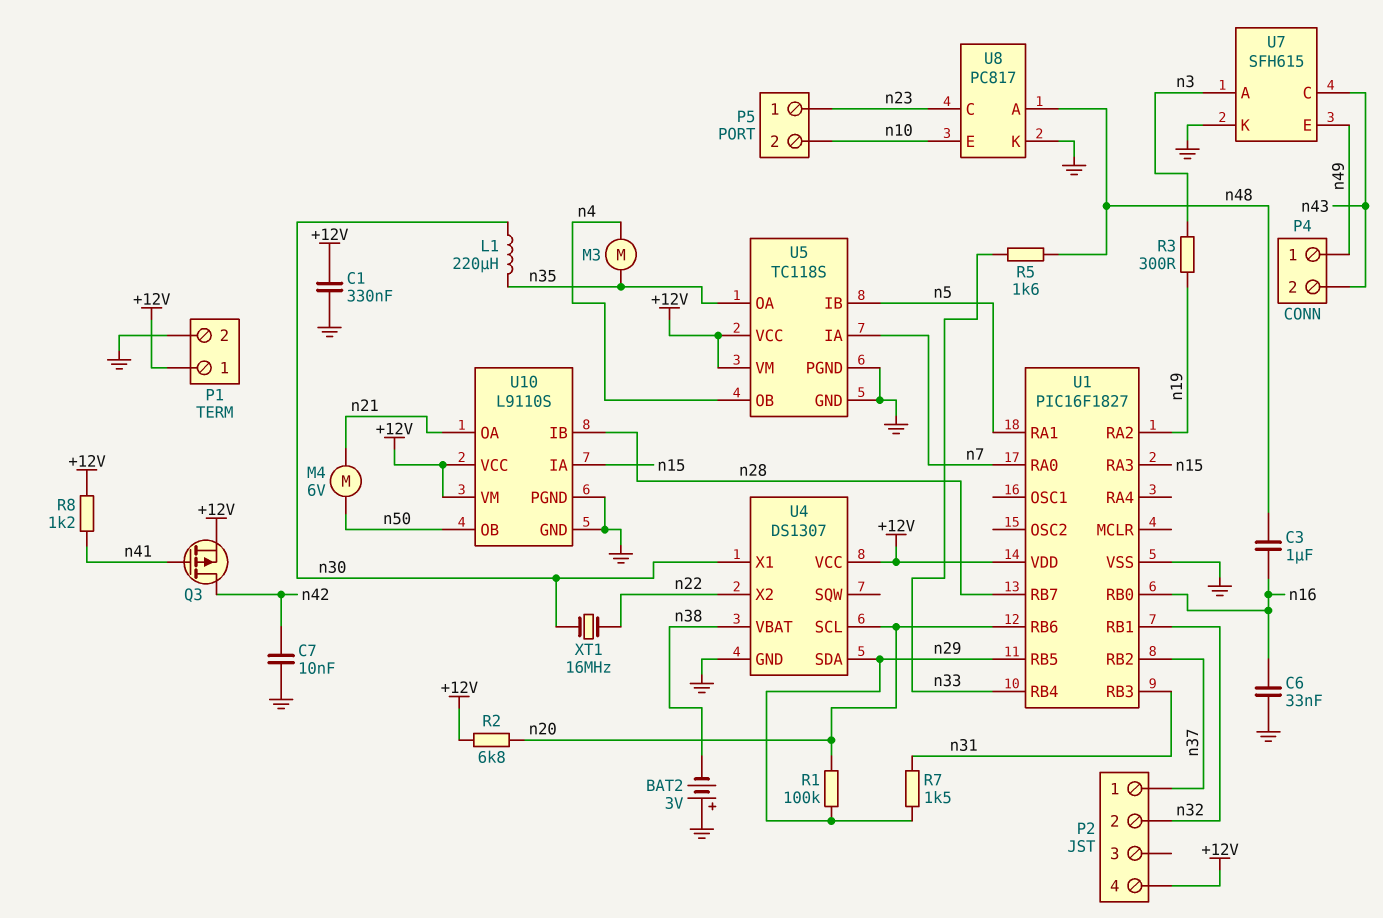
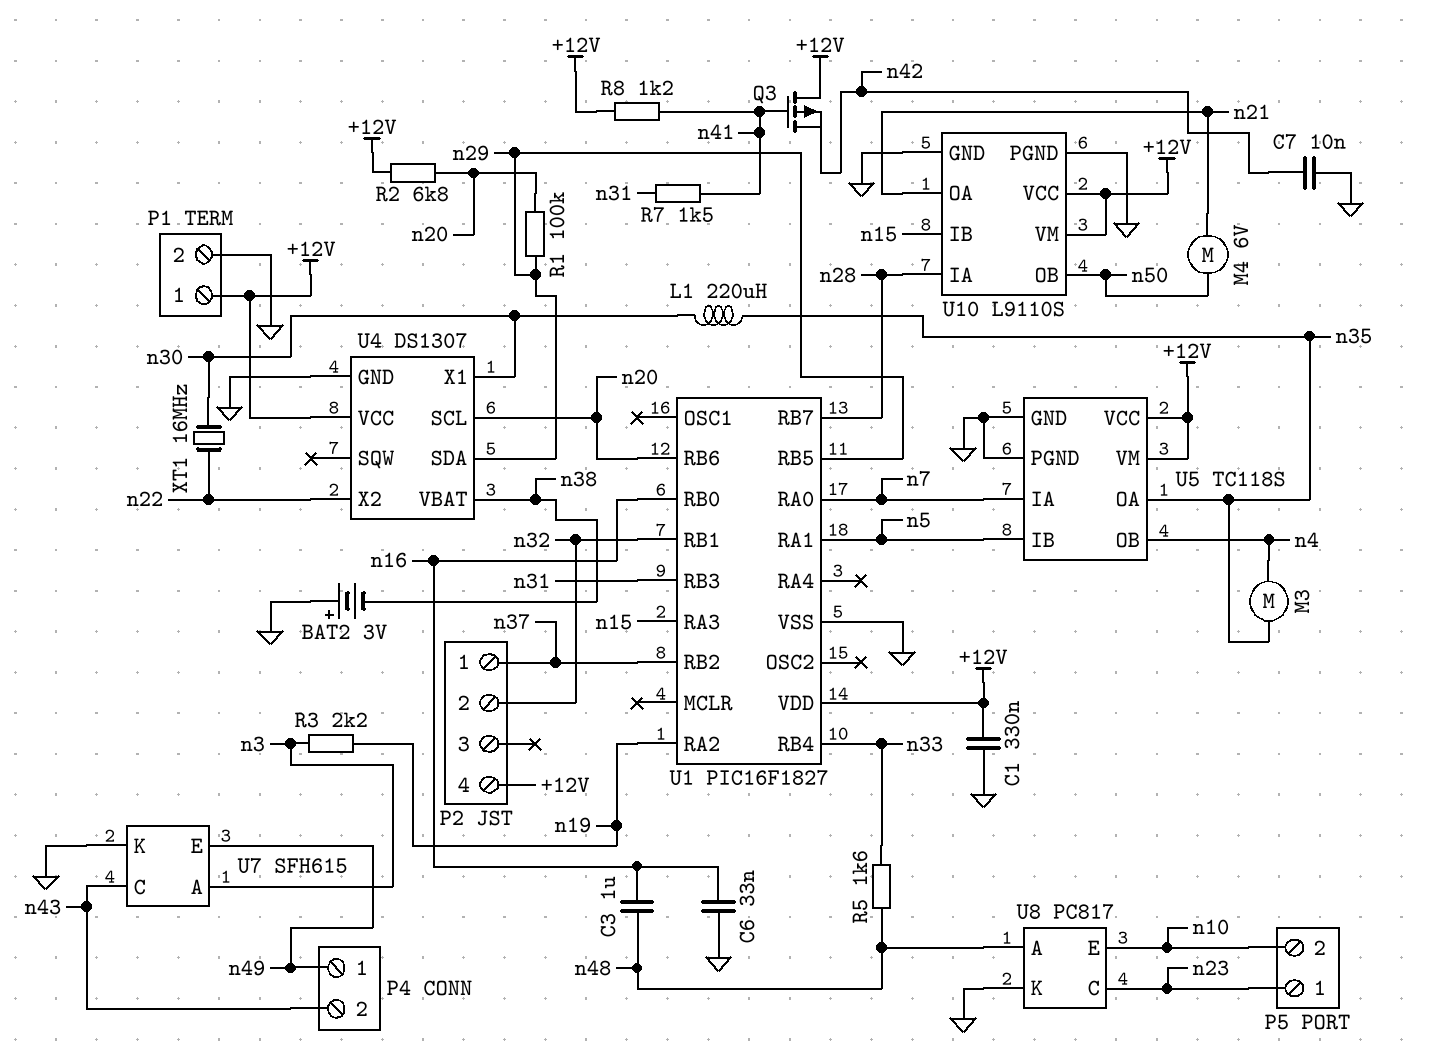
Q3: PMOS (G n41, D n42, S +12V) -> PMOS (G n41, D +12V, S n42)
R3: 300 (n3, n19) -> 2.2k (n3, n19)
R7: 1.5k (n29, n31) -> 1.5k (n31, n41)
U10 pin IA: n15 -> n28
U10 pin IB: n28 -> n15

